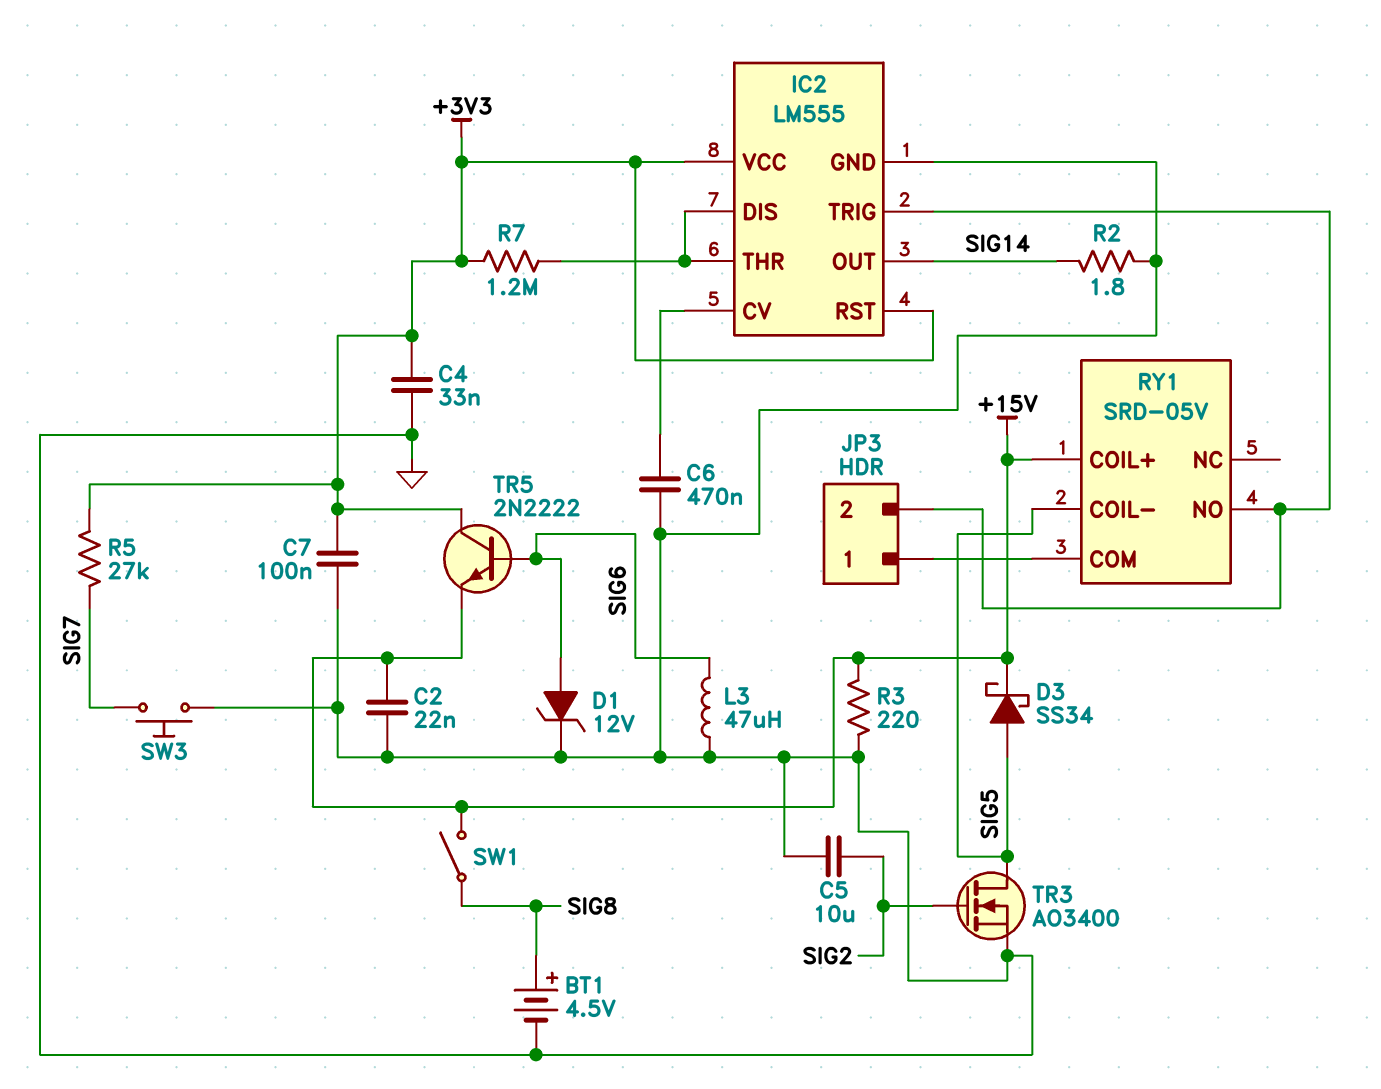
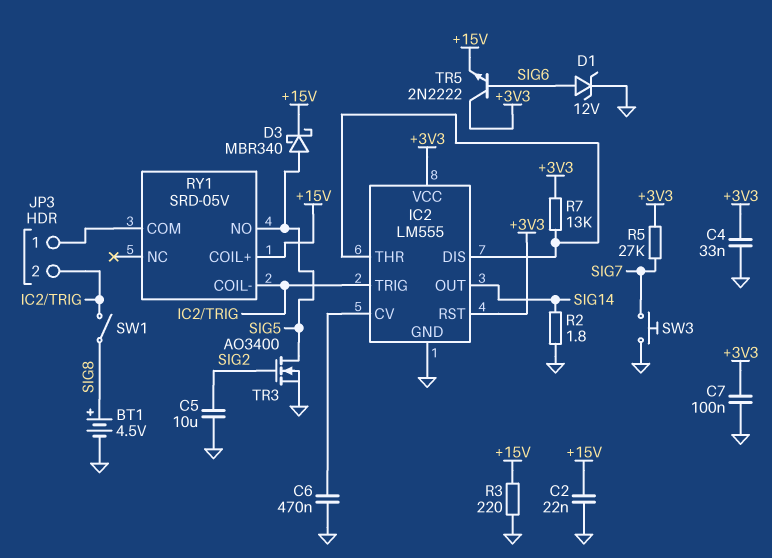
D3: schottky SS34 (A SIG5, K +15V) -> schottky MBR340 (A SIG5, K +15V)
L3: 47uH (GND, SIG6) -> none
R7: 1.2M (+3V3, IC2/DIS) -> 13k (+3V3, IC2/DIS)
RY1 pin COIL-: SIG5 -> IC2/TRIG
RY1 pin NO: IC2/TRIG -> SIG5
SW1: switch (+15V, SIG8) -> switch (IC2/TRIG, SIG8)

